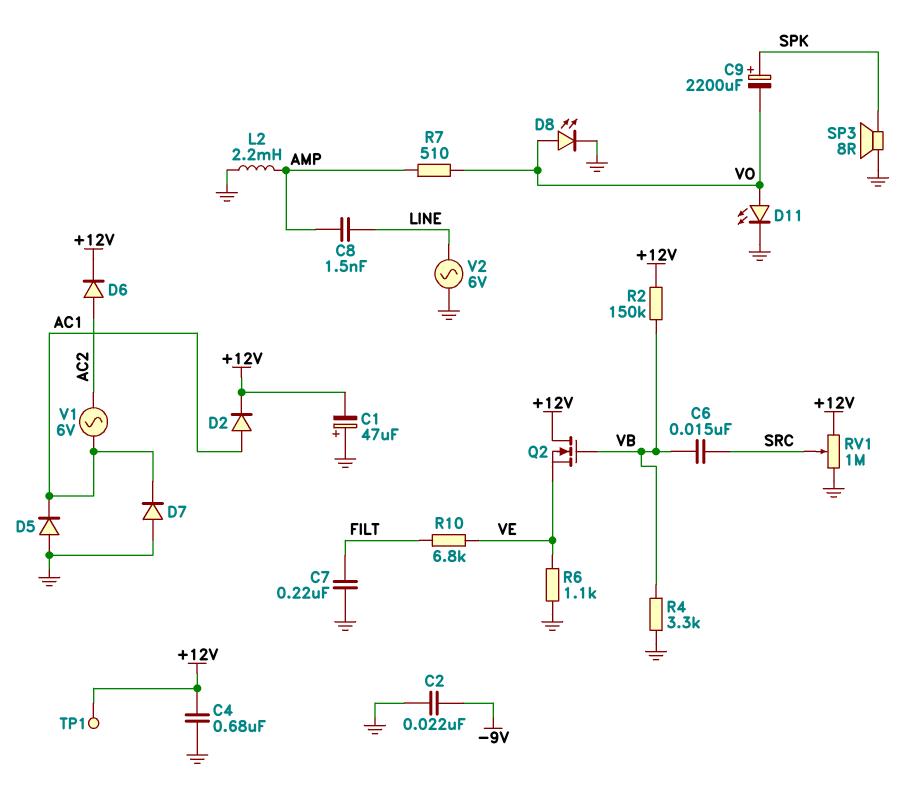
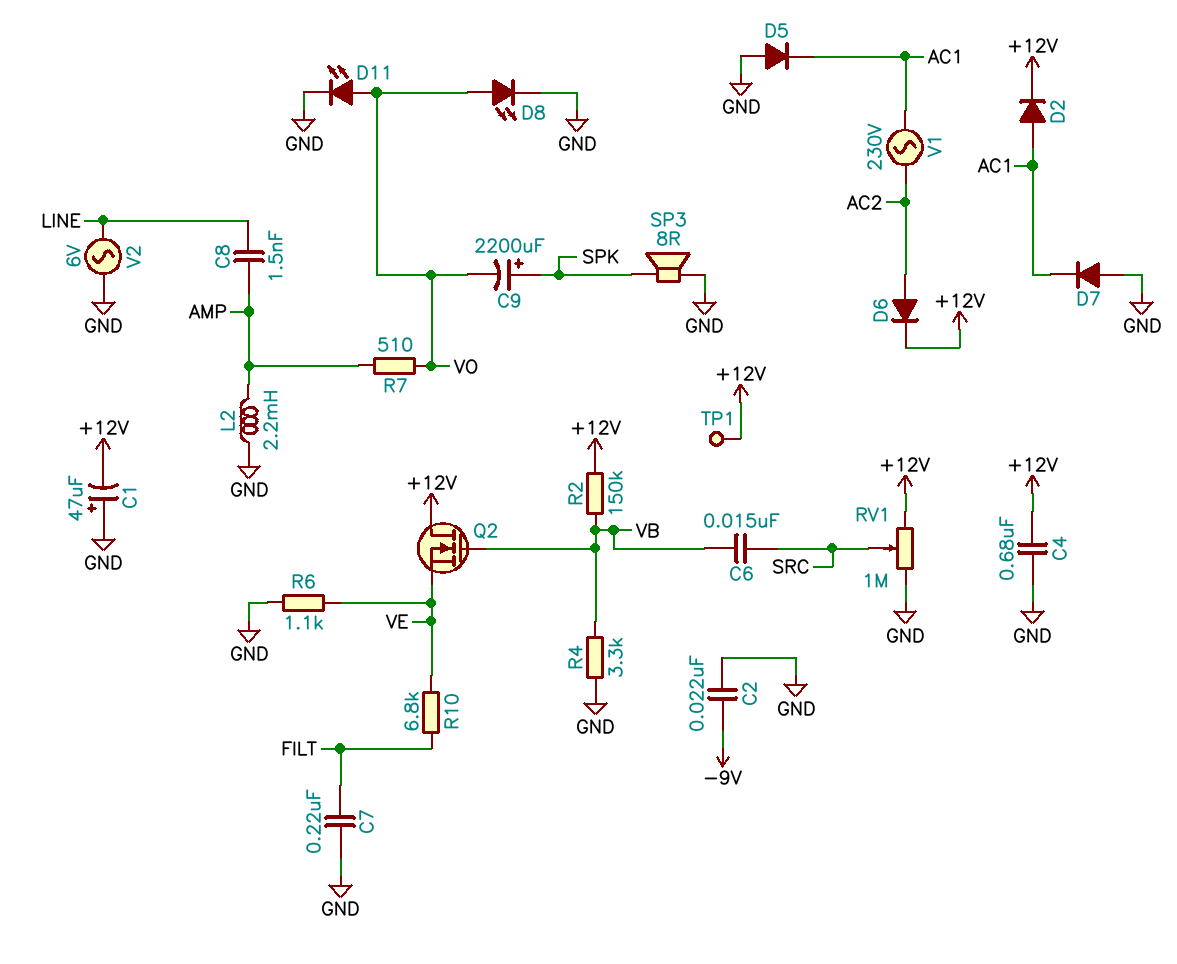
V1: AC 6V (AC1, AC2) -> AC 230V (AC1, AC2)

